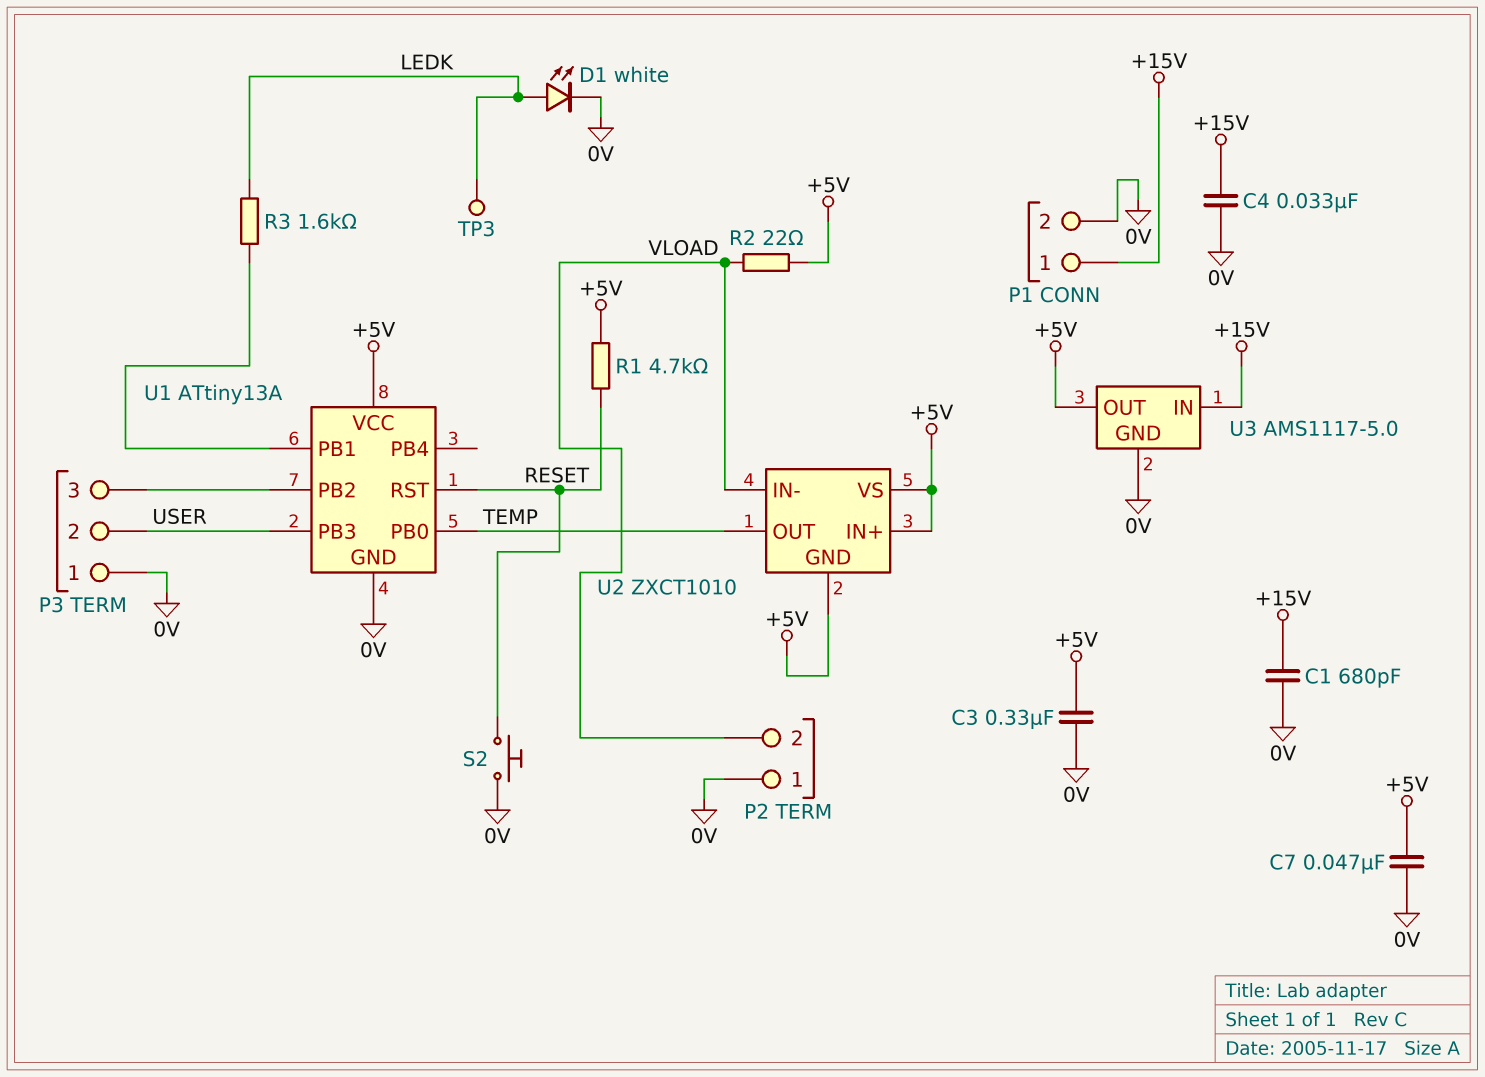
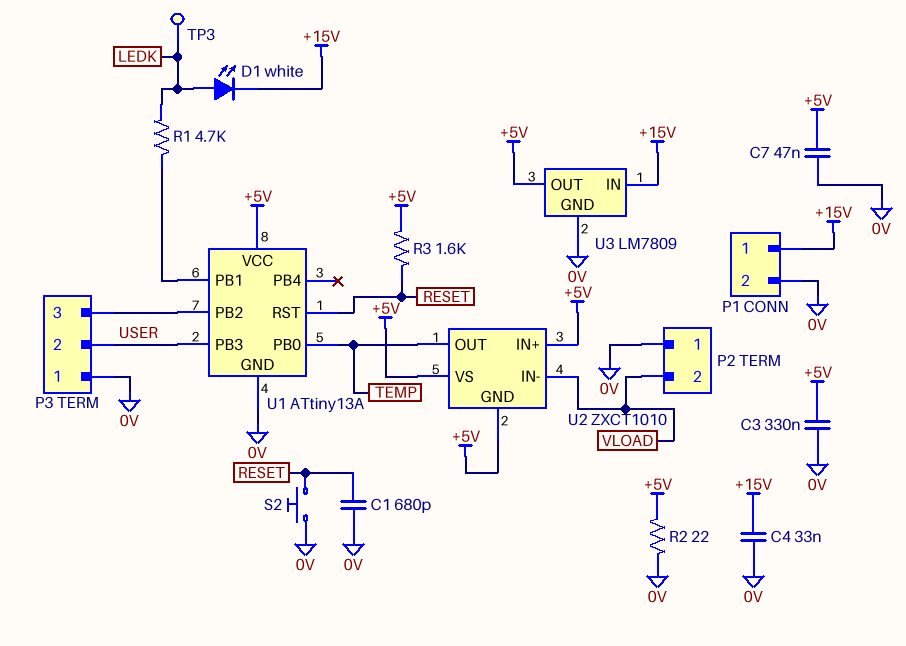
C1: 680pF (+15V, 0V) -> 680pF (0V, RESET)
D1: LED white (A LEDK, K 0V) -> LED white (A LEDK, K +15V)
R1: 4.7k (+5V, RESET) -> 4.7k (LEDK, U1/PB1)
R2: 22 (+5V, VLOAD) -> 22 (+5V, 0V)
R3: 1.6k (LEDK, U1/PB1) -> 1.6k (+5V, RESET)
U3: AMS1117-5.0 -> LM7809

